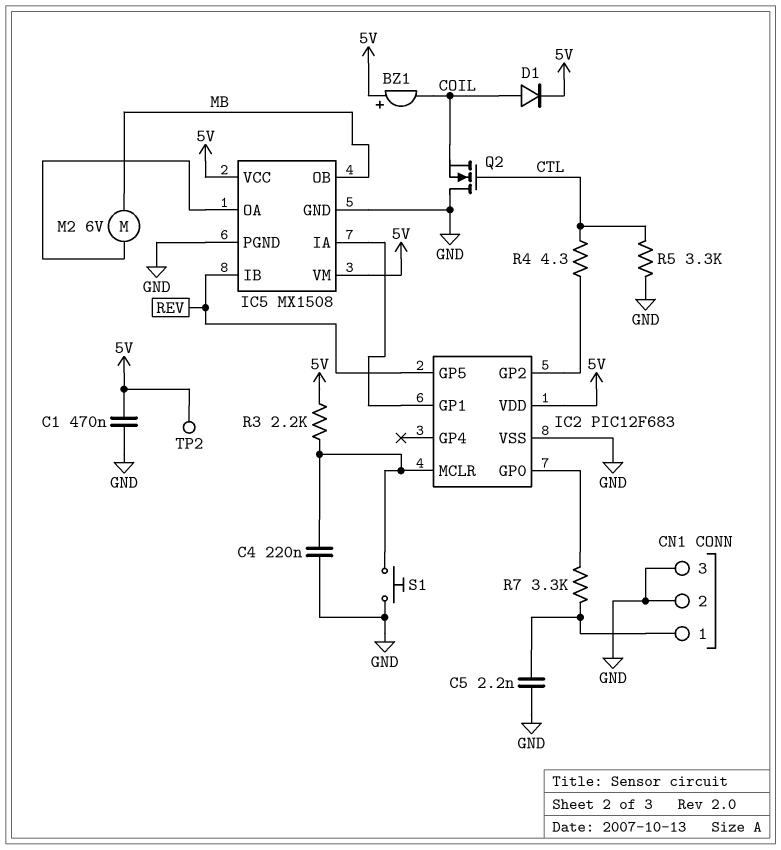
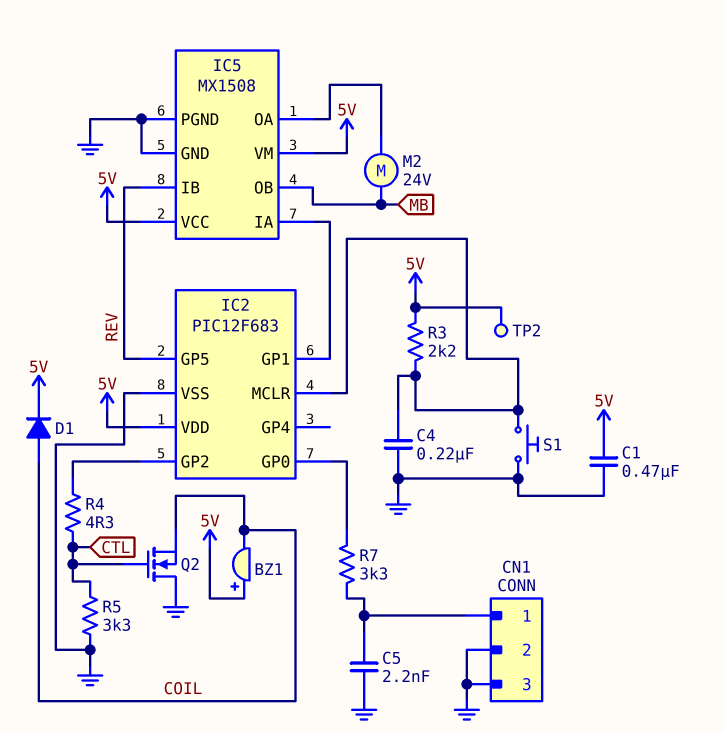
M2: motor 6V (IC5/OA, MB) -> motor 24V (IC5/OA, MB)

